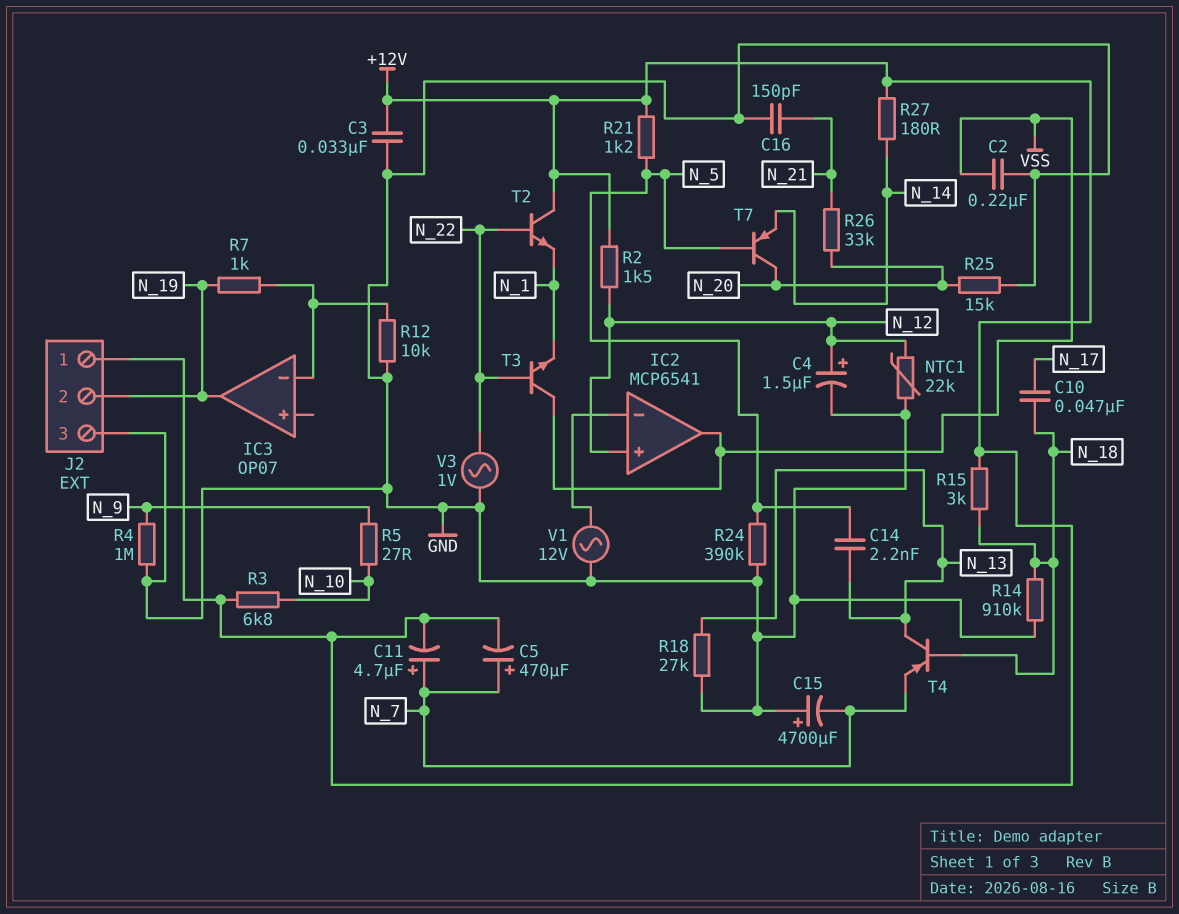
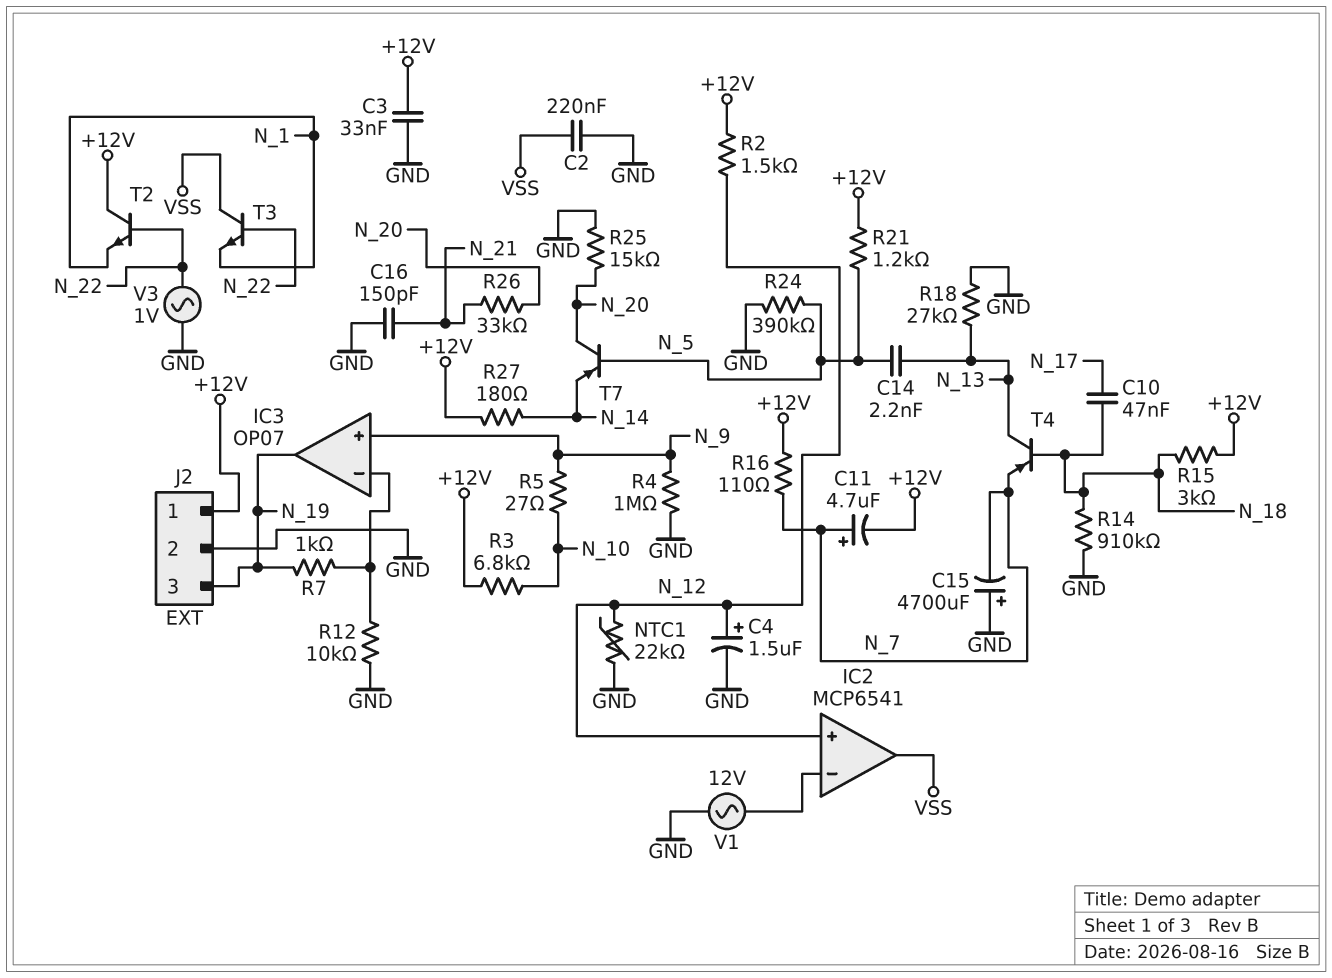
C5: 470uF (plus N_7, minus +12V) -> none
IC3 pin in+: none -> N_9
J2 pin 2: N_19 -> GND
J2 pin 3: GND -> N_19
R16: none -> 110 (+12V, N_7)

